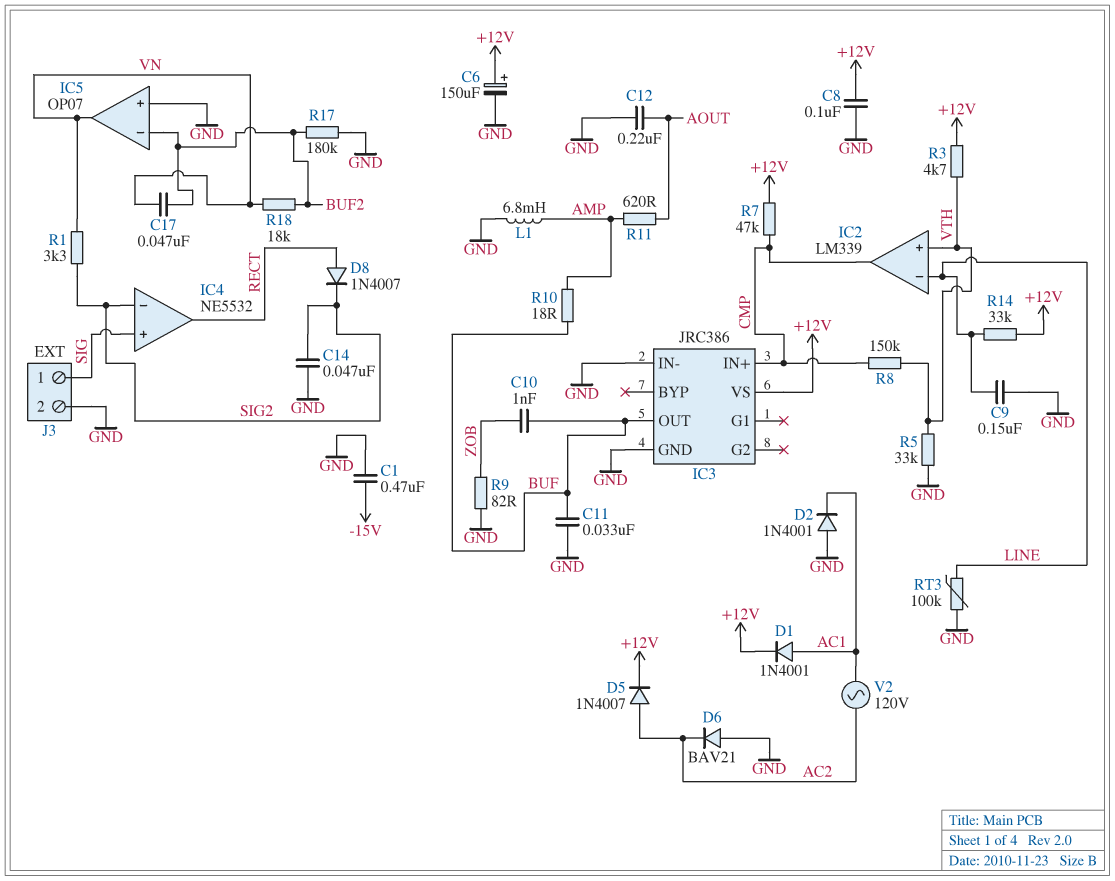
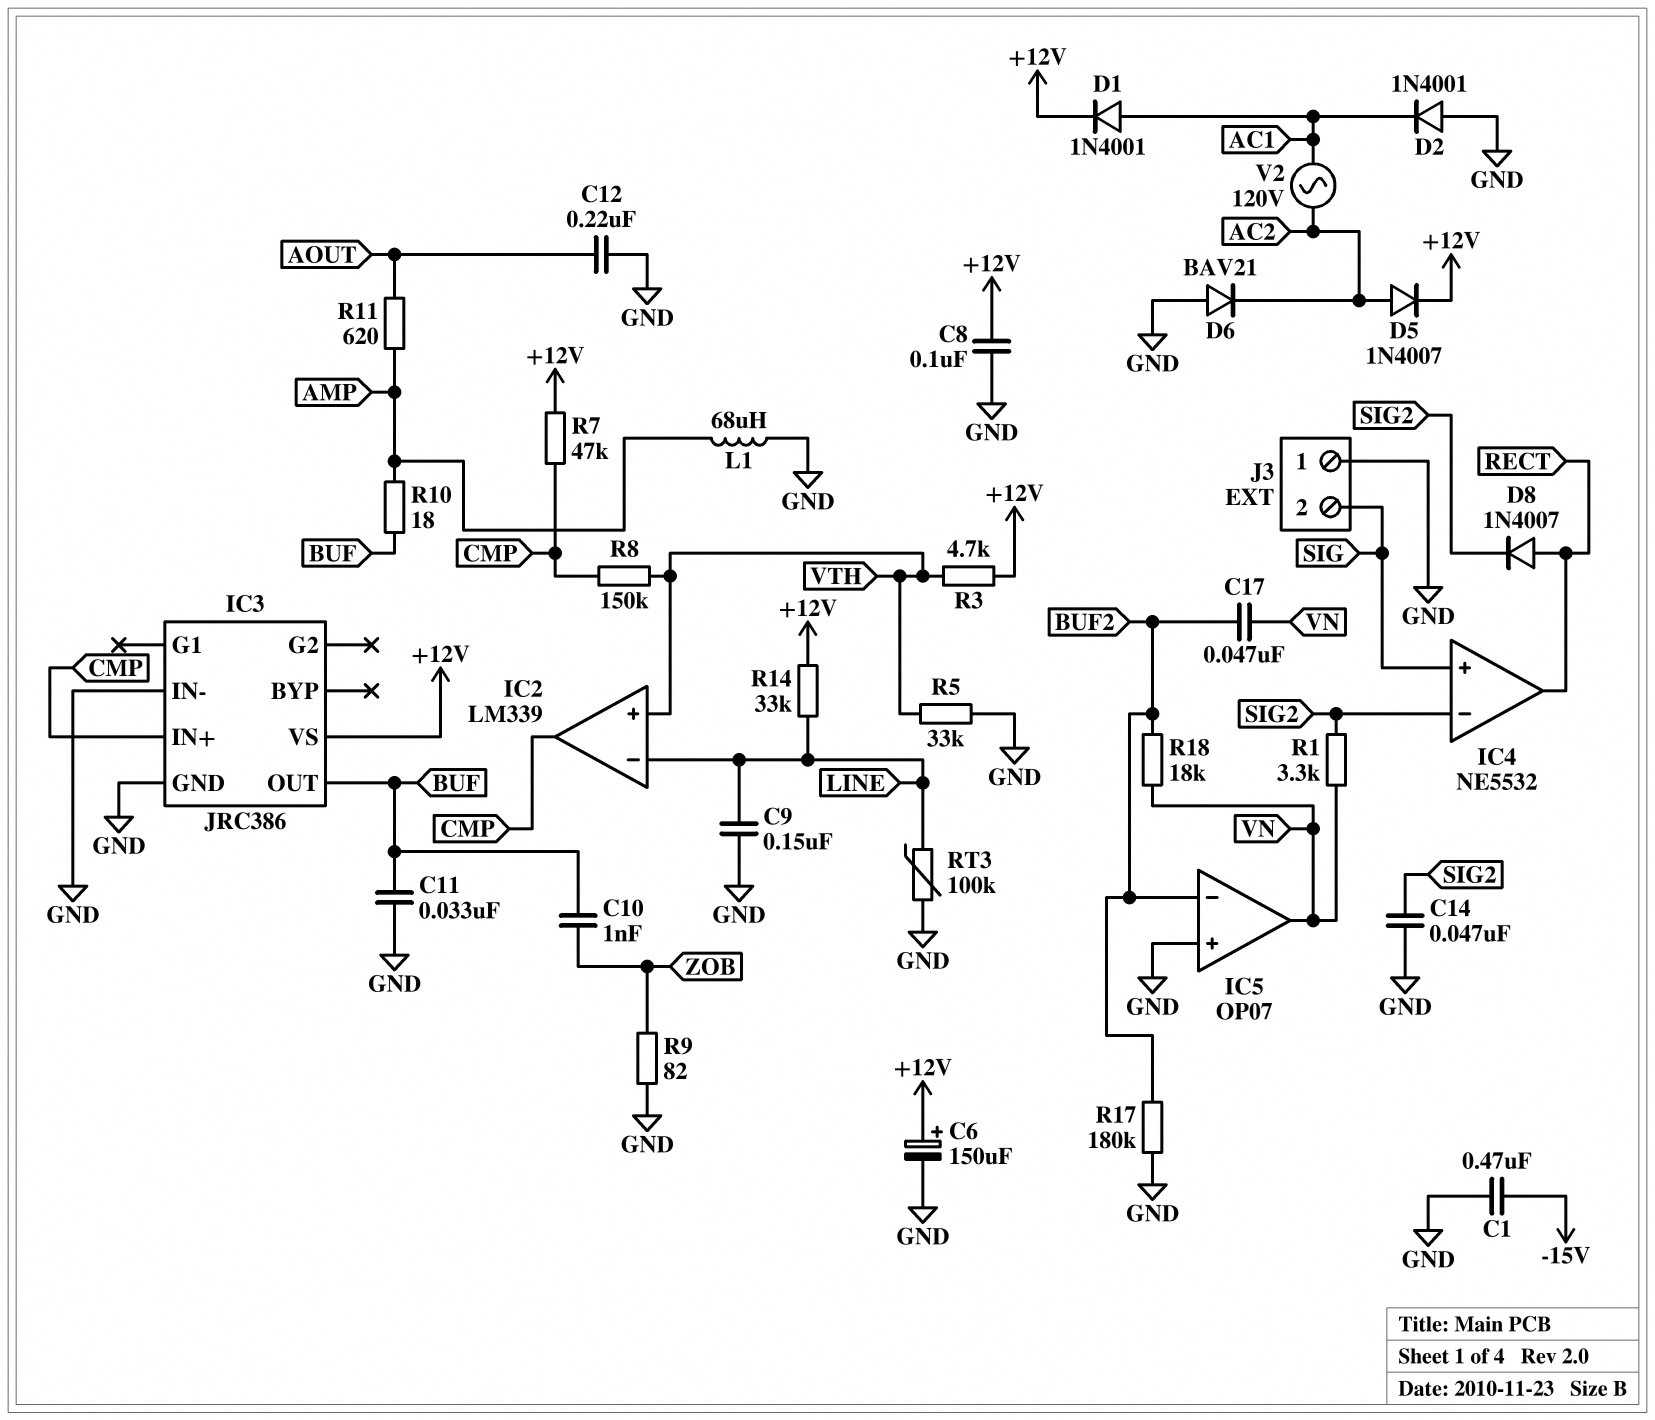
J3 pin 1: SIG -> GND
J3 pin 2: GND -> SIG
L1: 6.8mH (AMP, GND) -> 68uH (AMP, GND)

